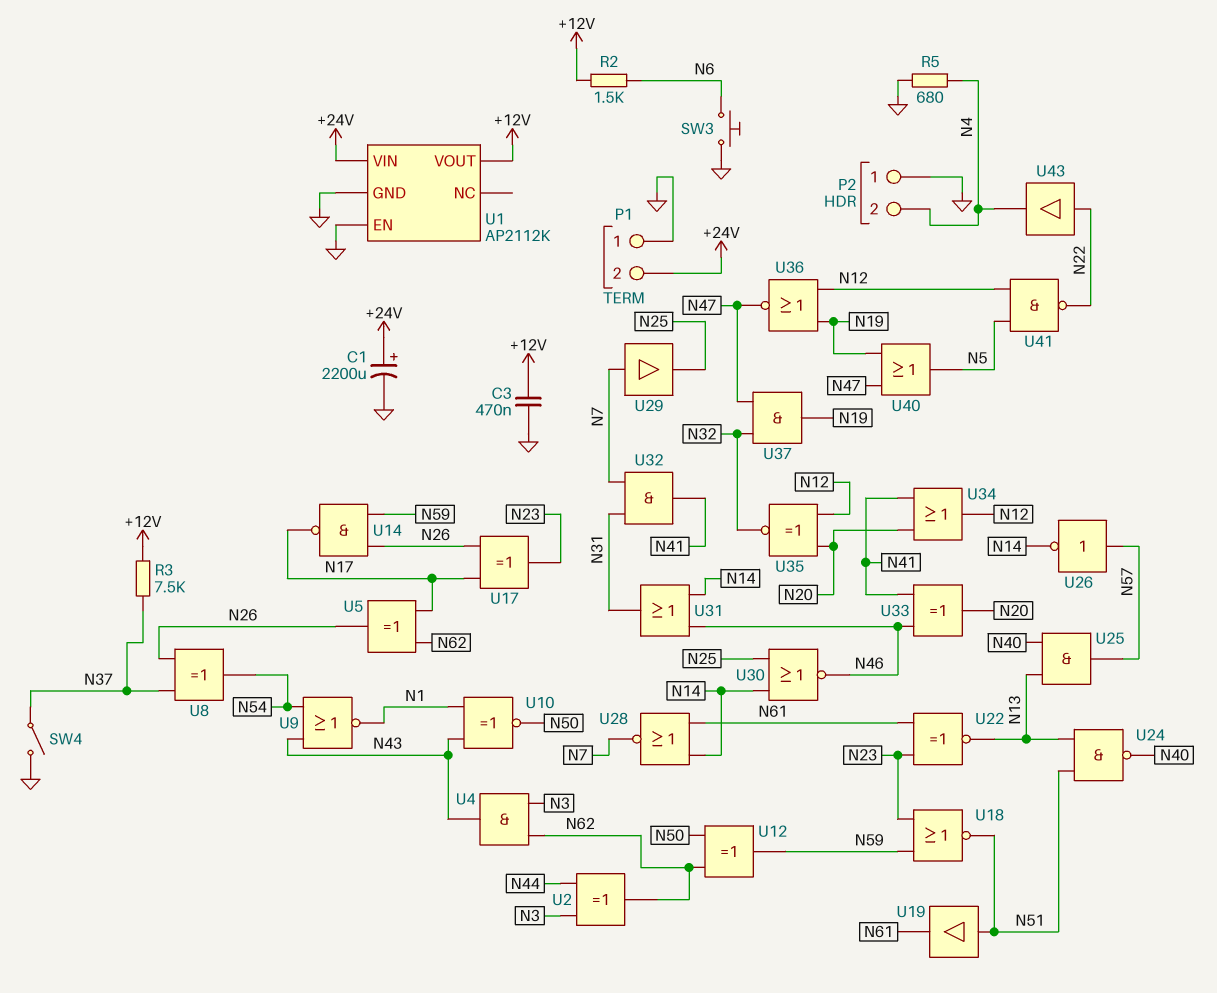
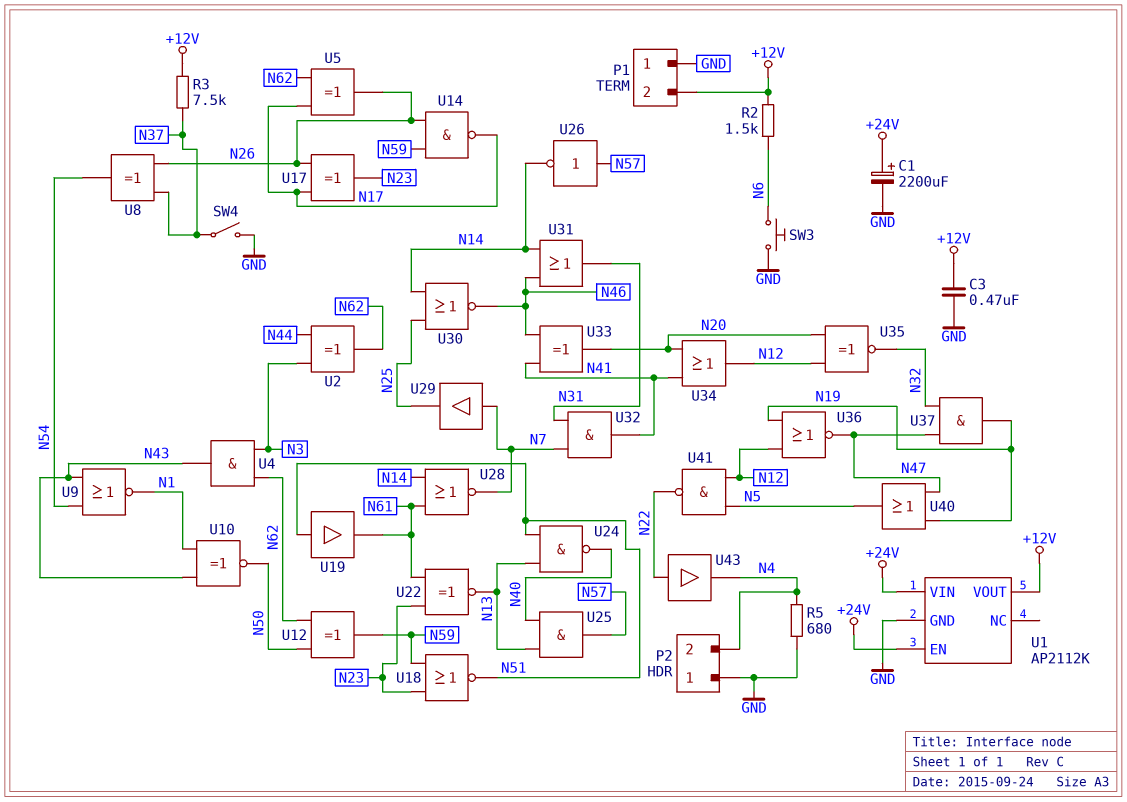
P1 pin 2: +24V -> +12V
U1 pin EN: GND -> +24V

